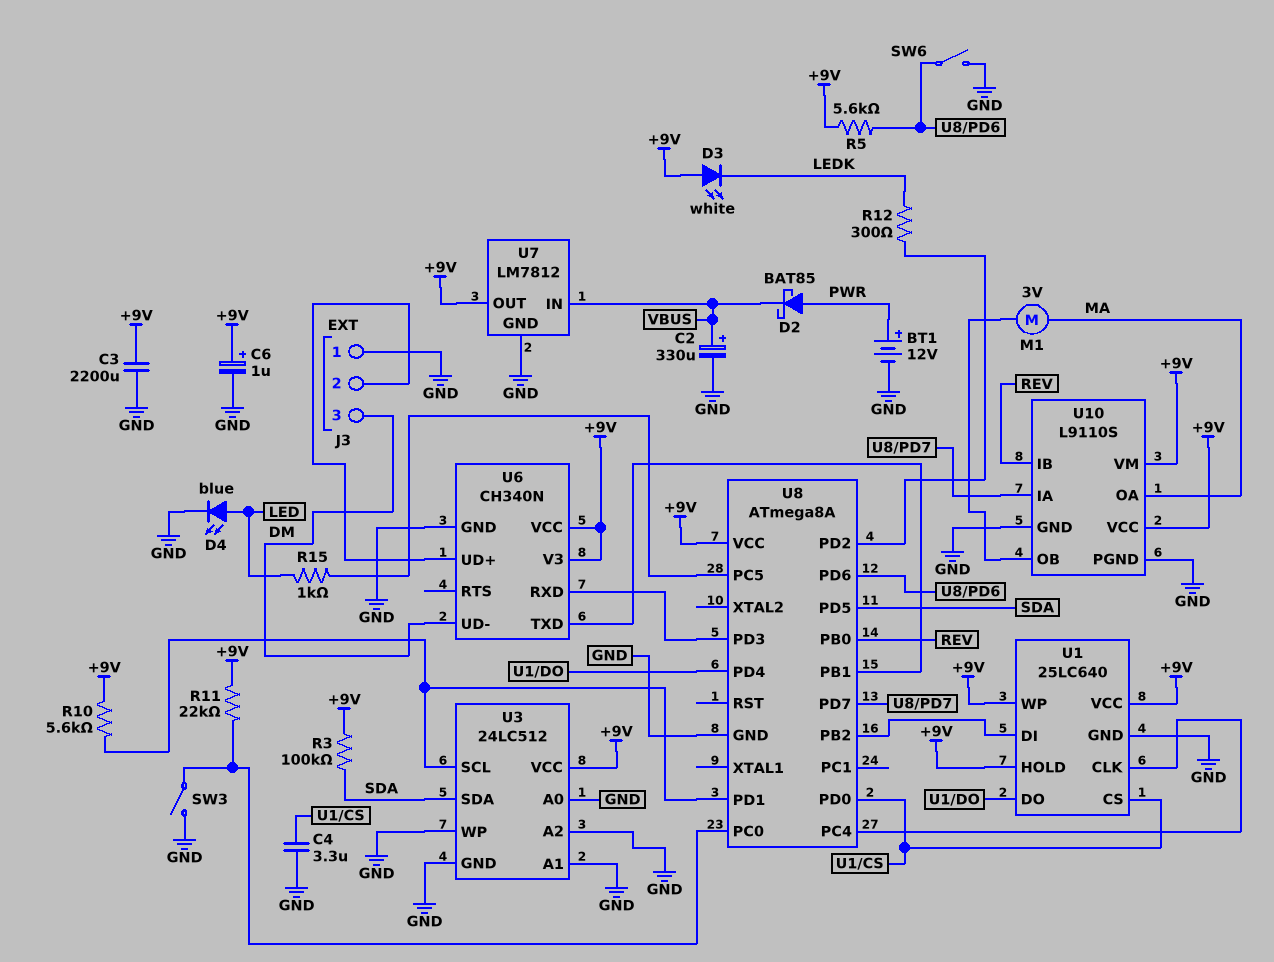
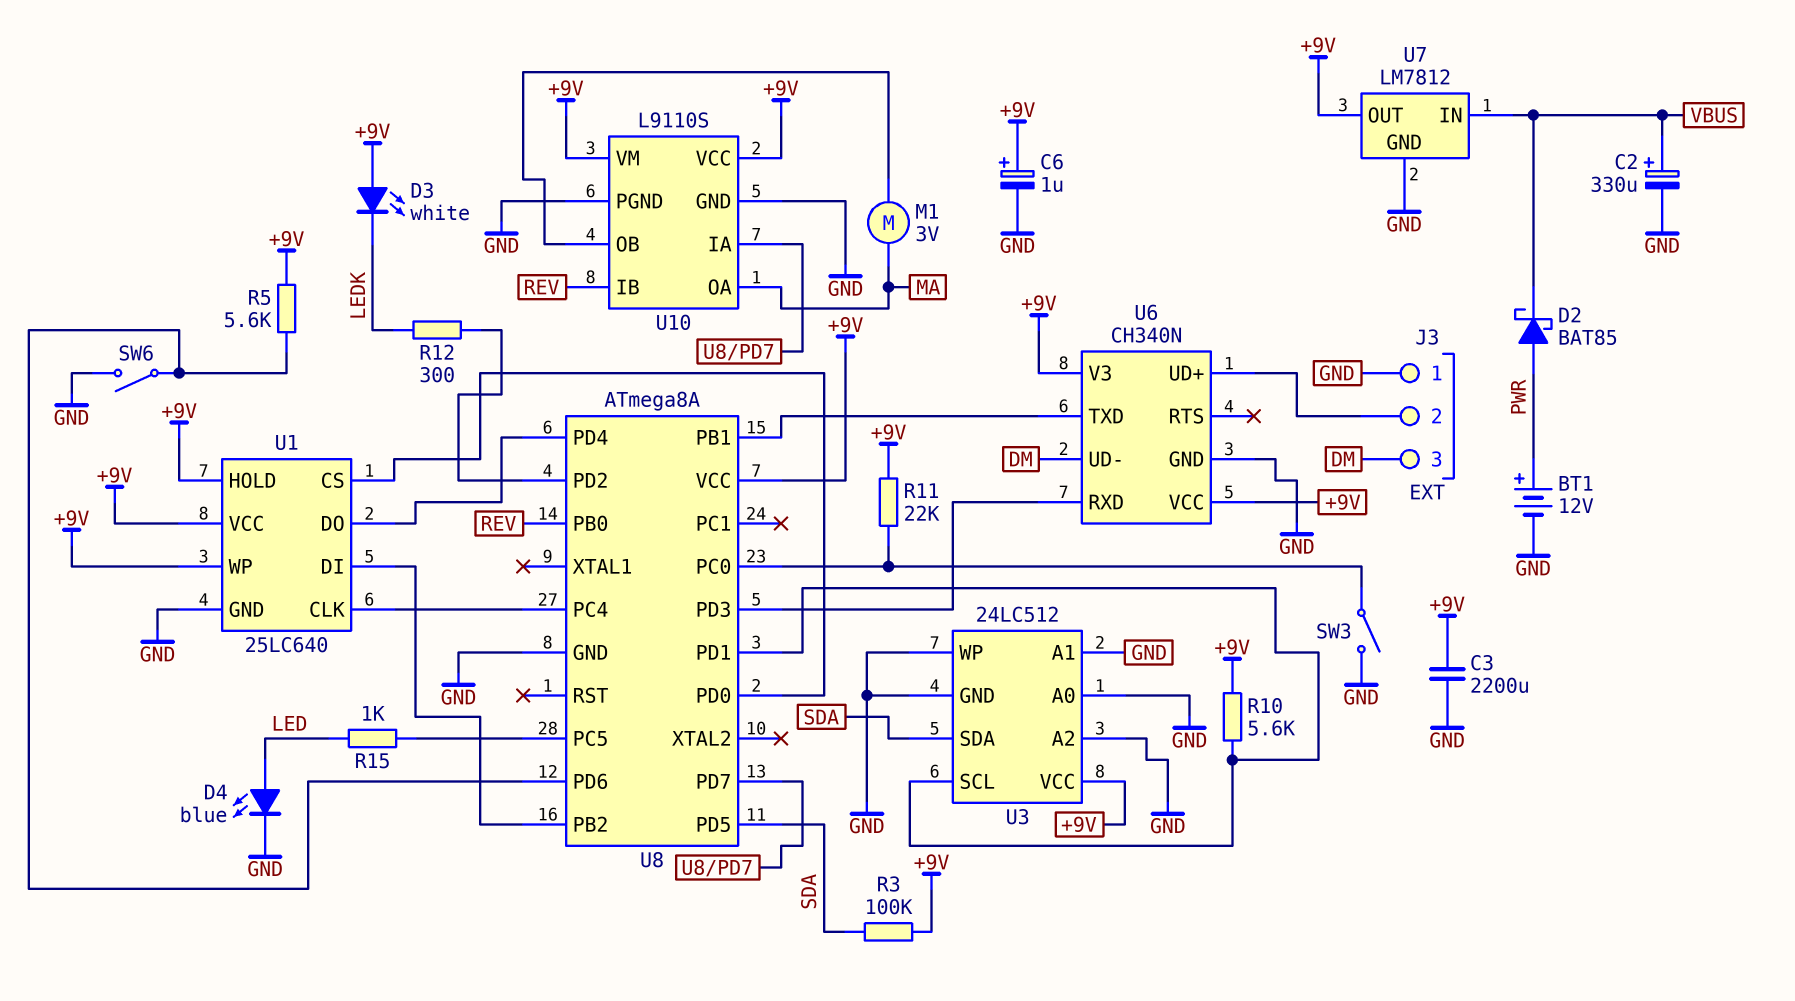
C4: 3.3uF (GND, U1/CS) -> none

